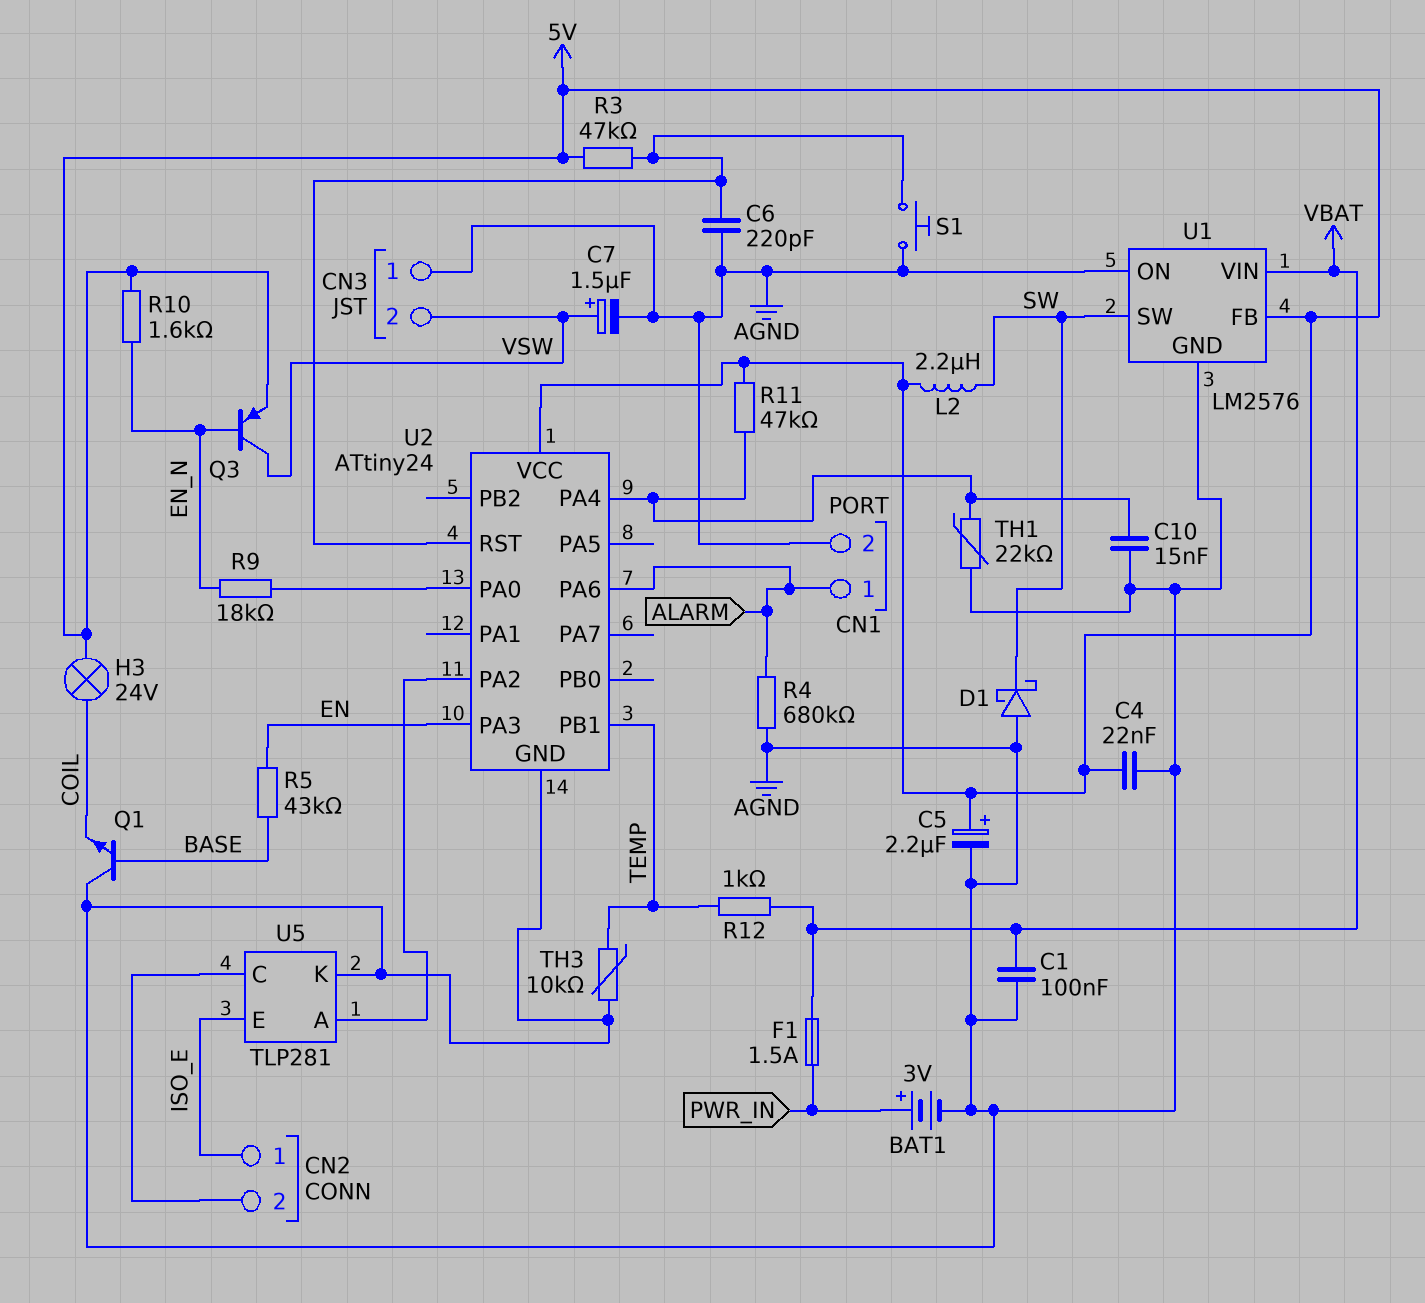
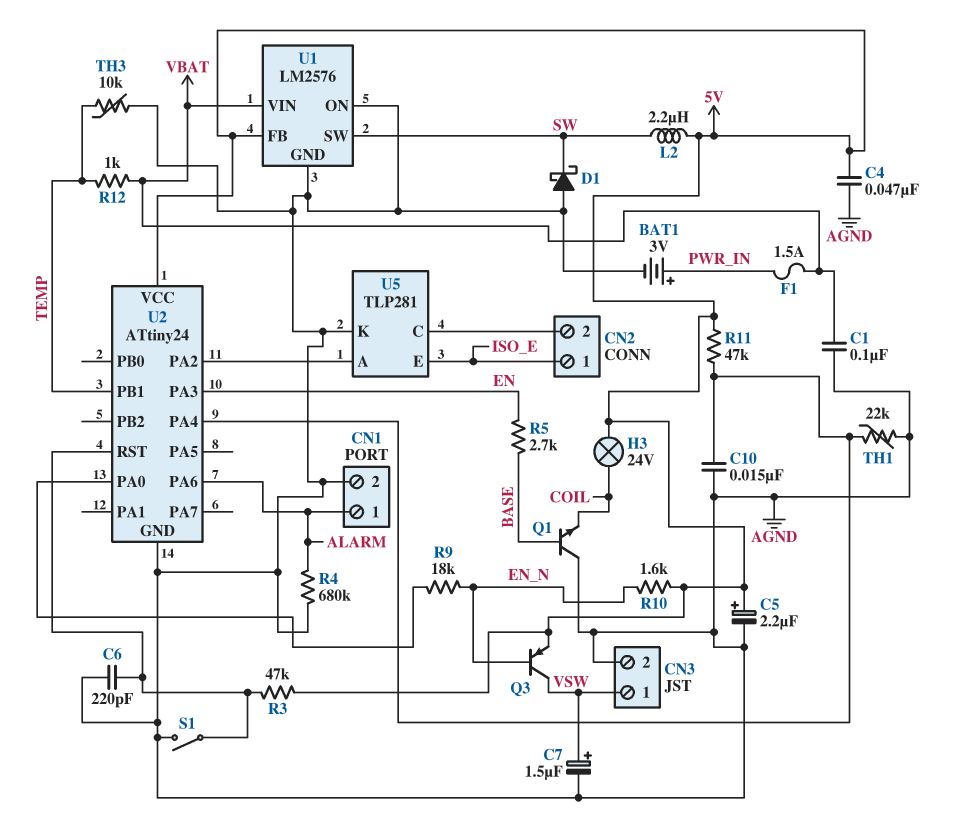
C4: 22nF (5V, AGND) -> 47nF (5V, AGND)
CN3 pin 1: AGND -> VSW
CN3 pin 2: VSW -> AGND
R5: 43k (BASE, EN) -> 2.7k (BASE, EN)
S1: button (AGND, U2/RST) -> switch (AGND, U2/RST)

